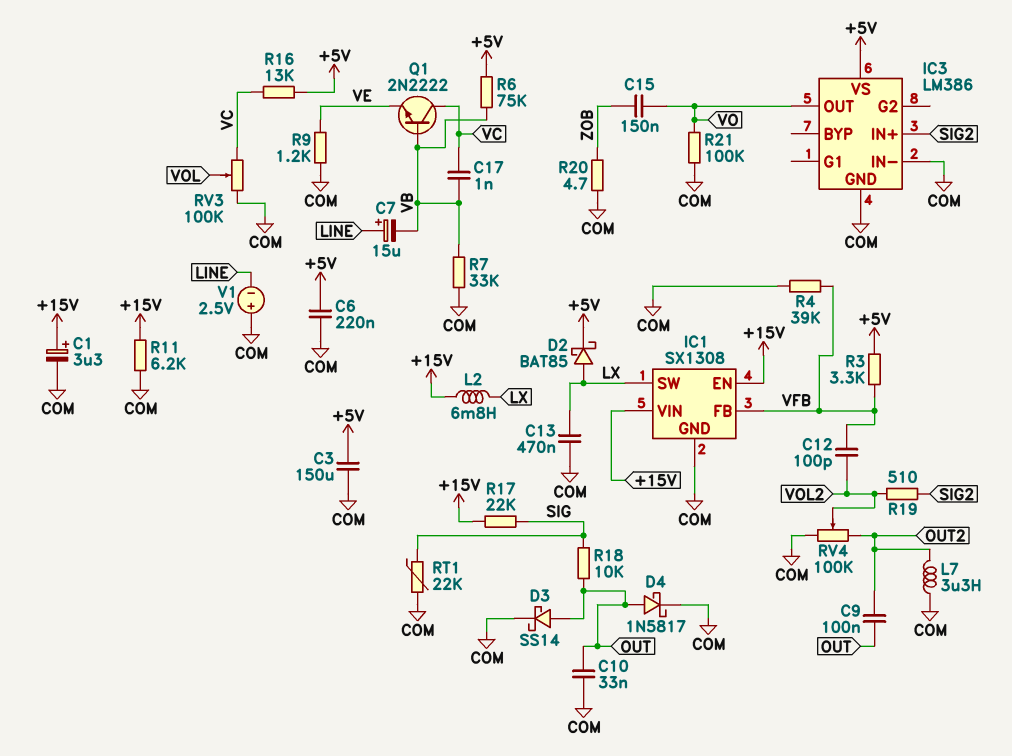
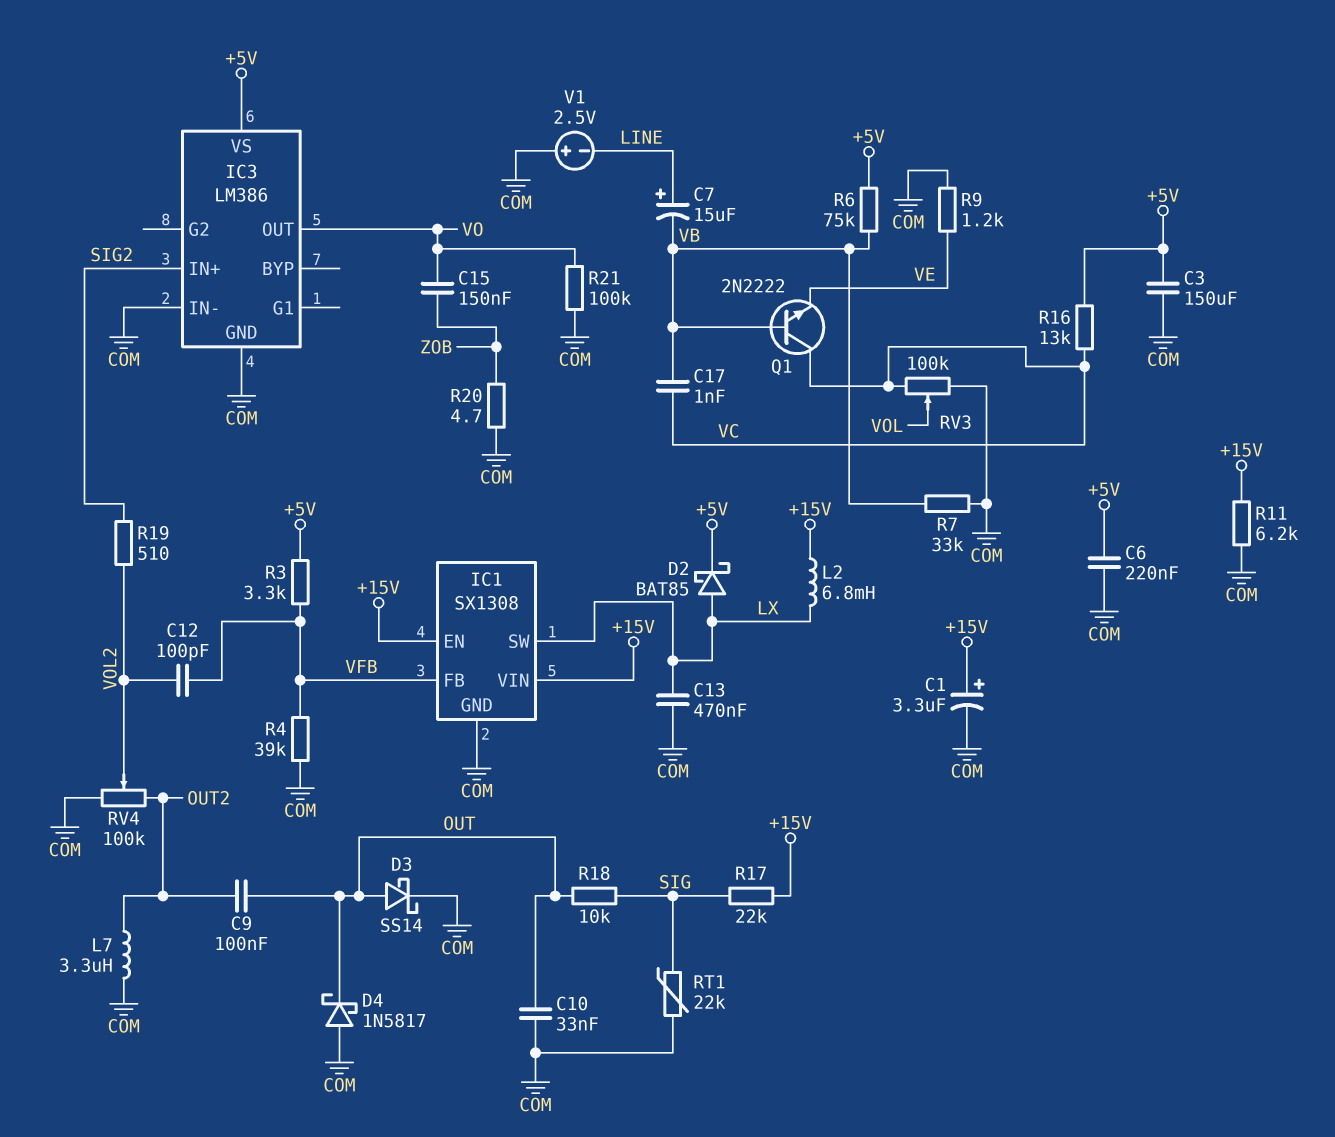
D4: schottky 1N5817 (A OUT, K COM) -> schottky 1N5817 (A COM, K OUT)

